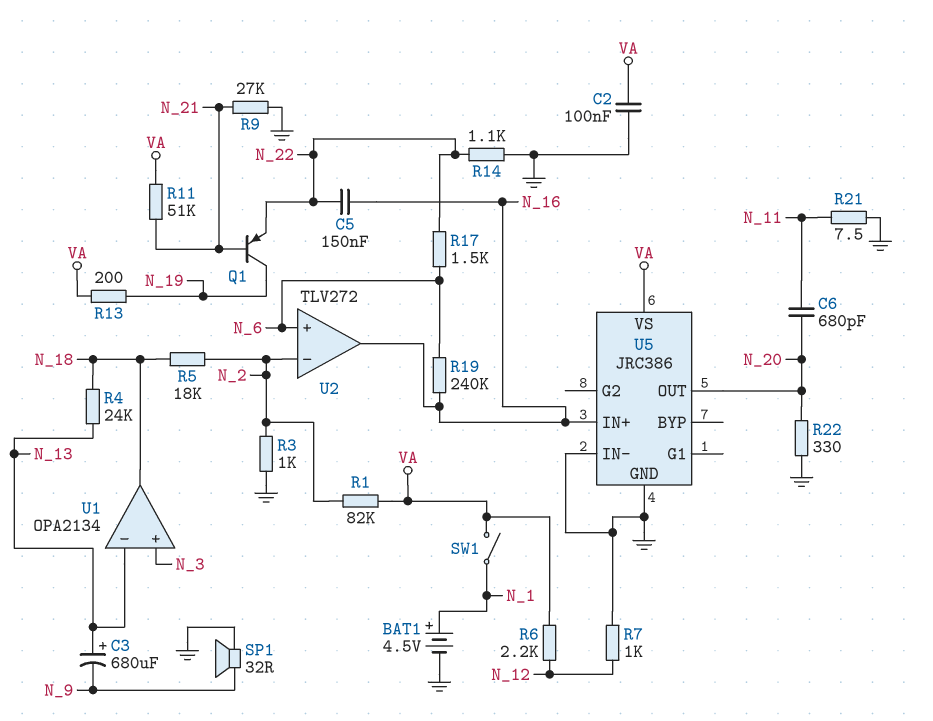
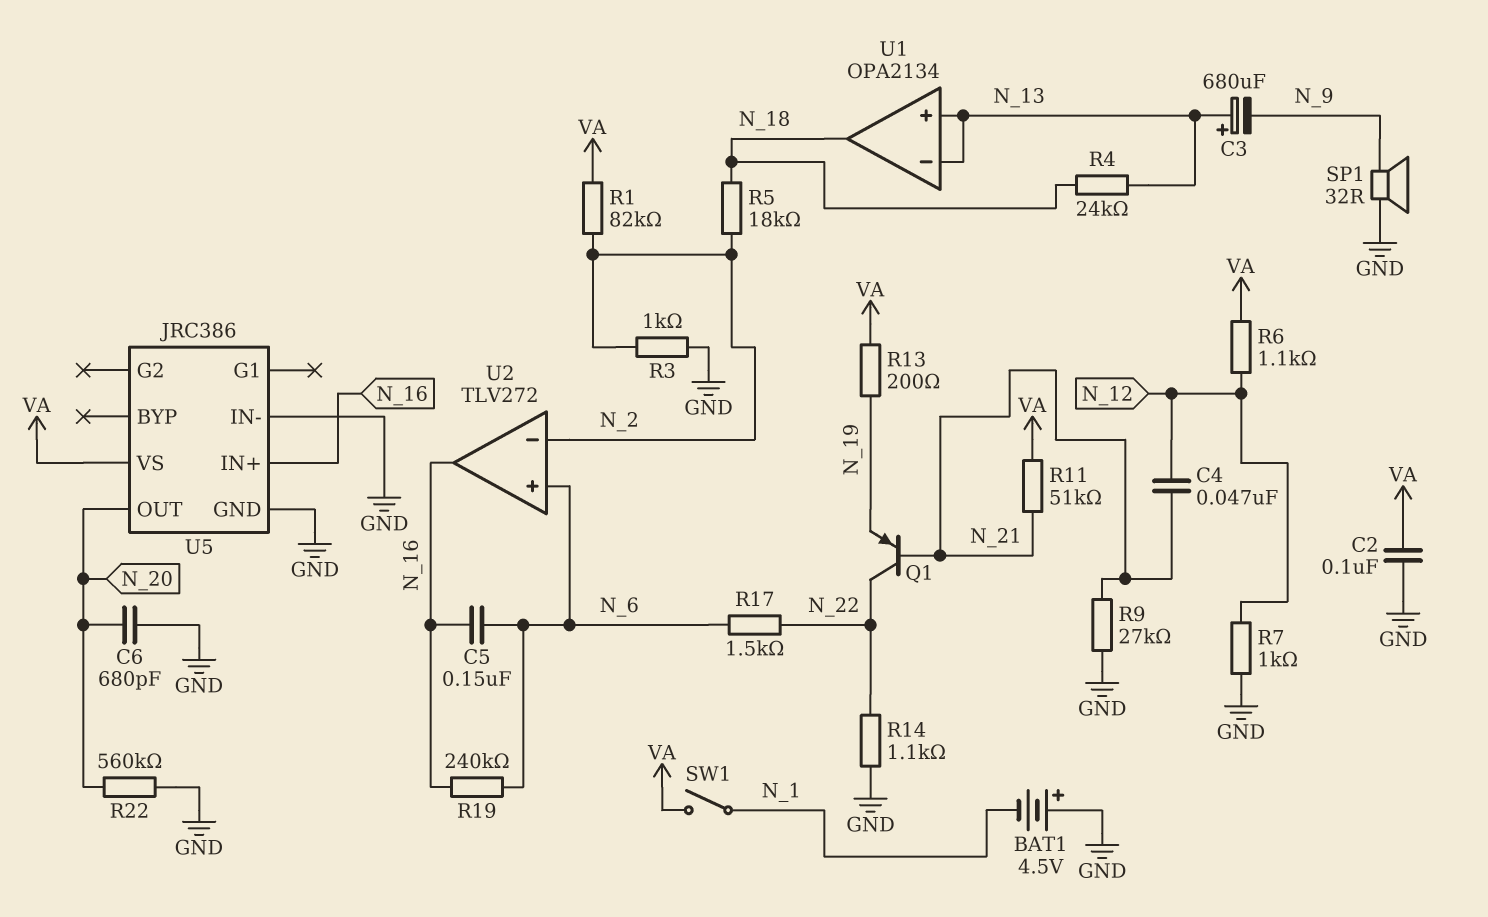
BAT1: 4.5V (plus N_1, minus GND) -> 4.5V (plus GND, minus N_1)
C4: none -> 47nF (N_12, N_21)
C5: 150nF (N_16, N_22) -> 150nF (N_6, N_16)
C6: 680pF (N_11, N_20) -> 680pF (GND, N_20)
Q1: PNP (B N_21, C N_19, E N_22) -> PNP (B N_21, C N_22, E N_19)
R6: 2.2k (N_12, VA) -> 1.1k (N_12, VA)
R21: 7.5 (GND, N_11) -> none
R22: 330 (GND, N_20) -> 560k (GND, N_20)
U1 pin in+: N_3 -> N_13

